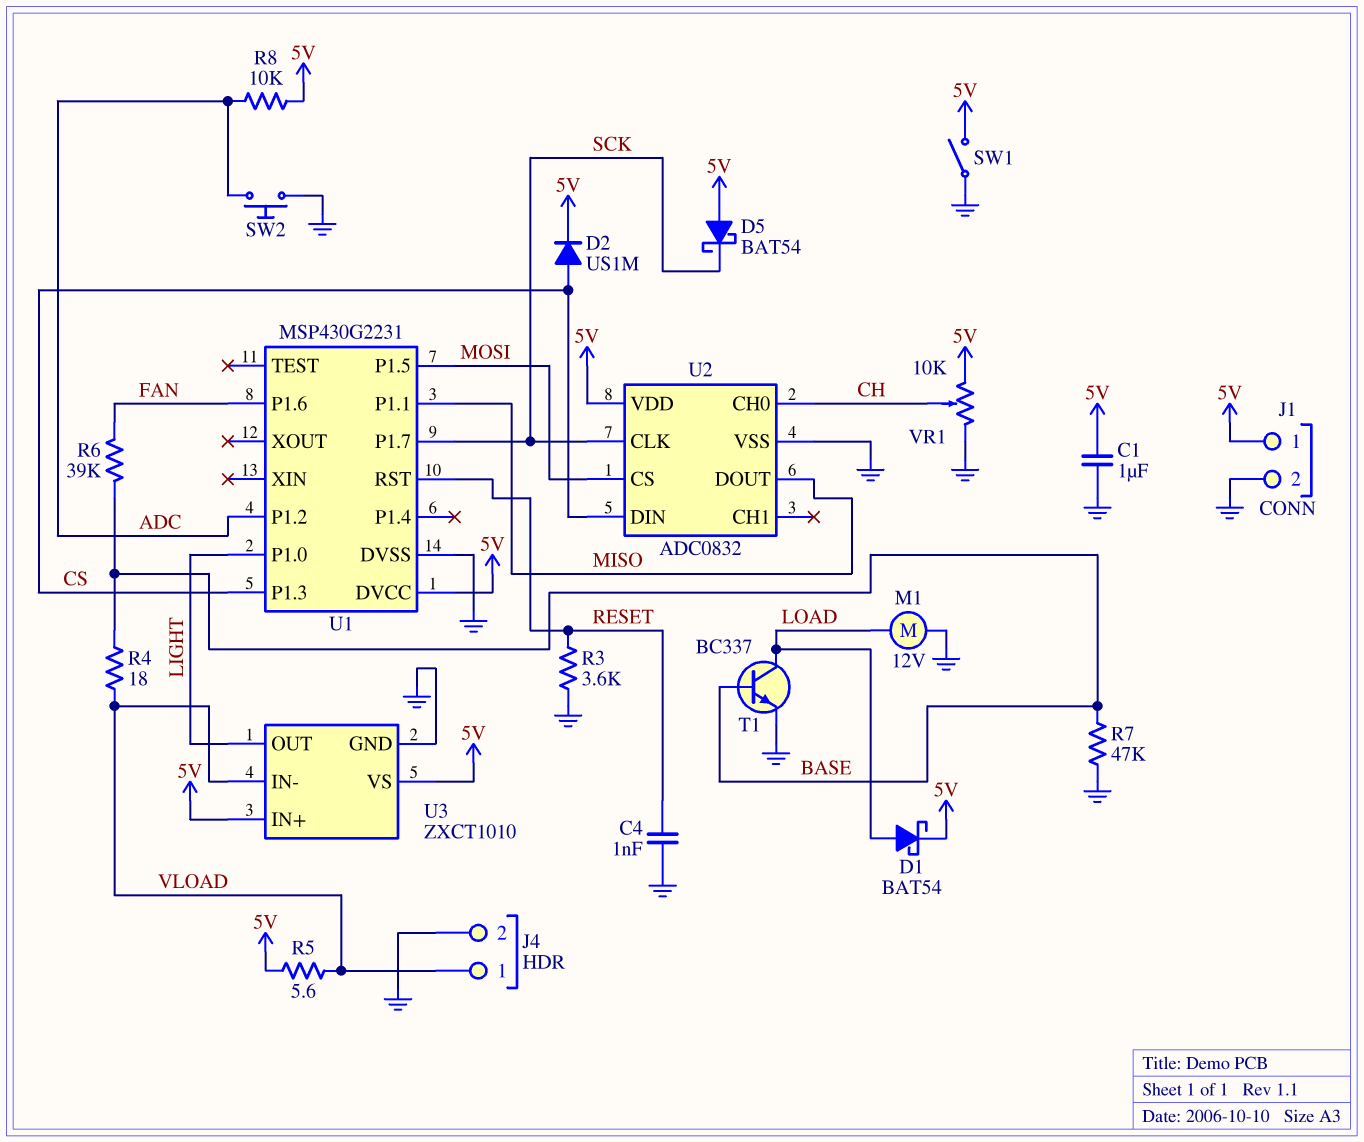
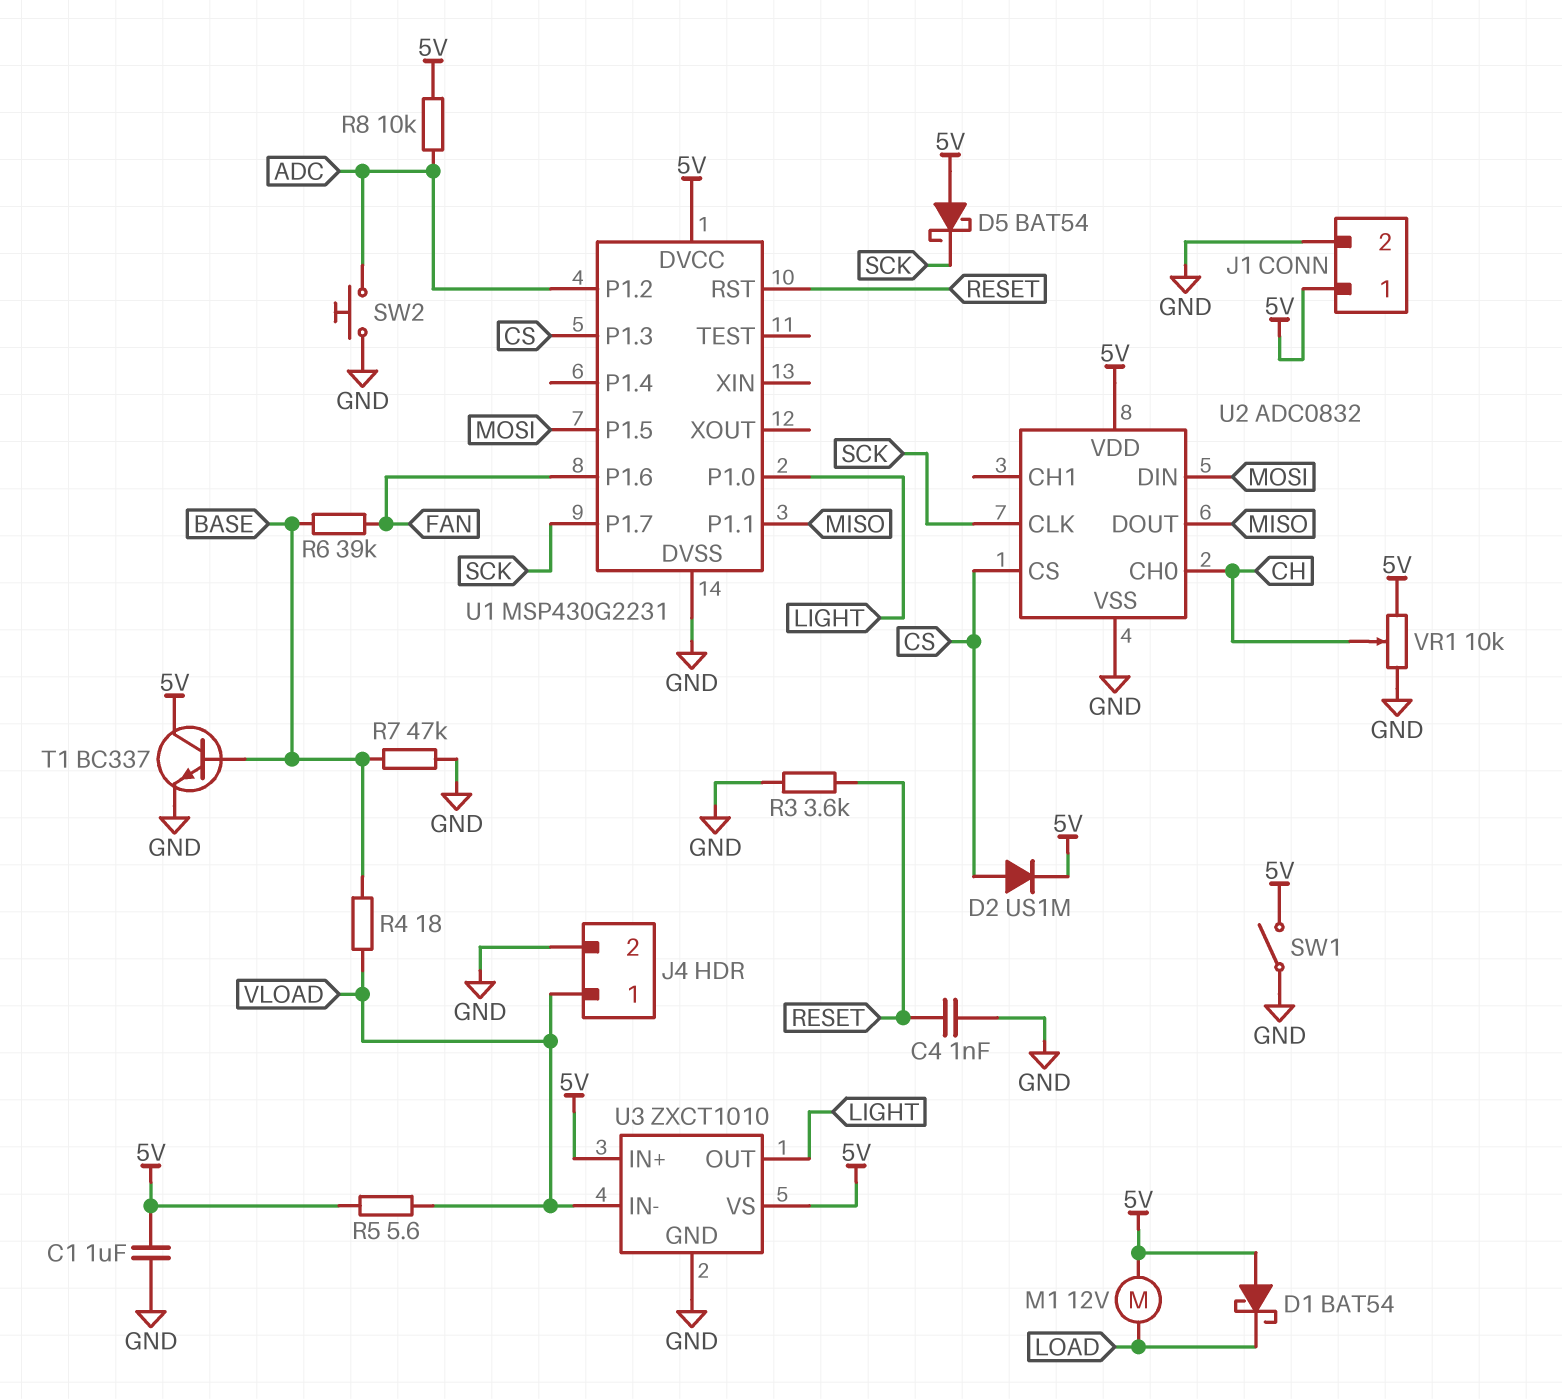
D1: schottky BAT54 (A LOAD, K 5V) -> schottky BAT54 (A 5V, K LOAD)
M1: motor 12V (GND, LOAD) -> motor 12V (5V, LOAD)
T1: NPN BC337 (B BASE, C LOAD, E GND) -> NPN BC337 (B BASE, C 5V, E GND)
U2 pin CS: MOSI -> CS
U2 pin DIN: CS -> MOSI

